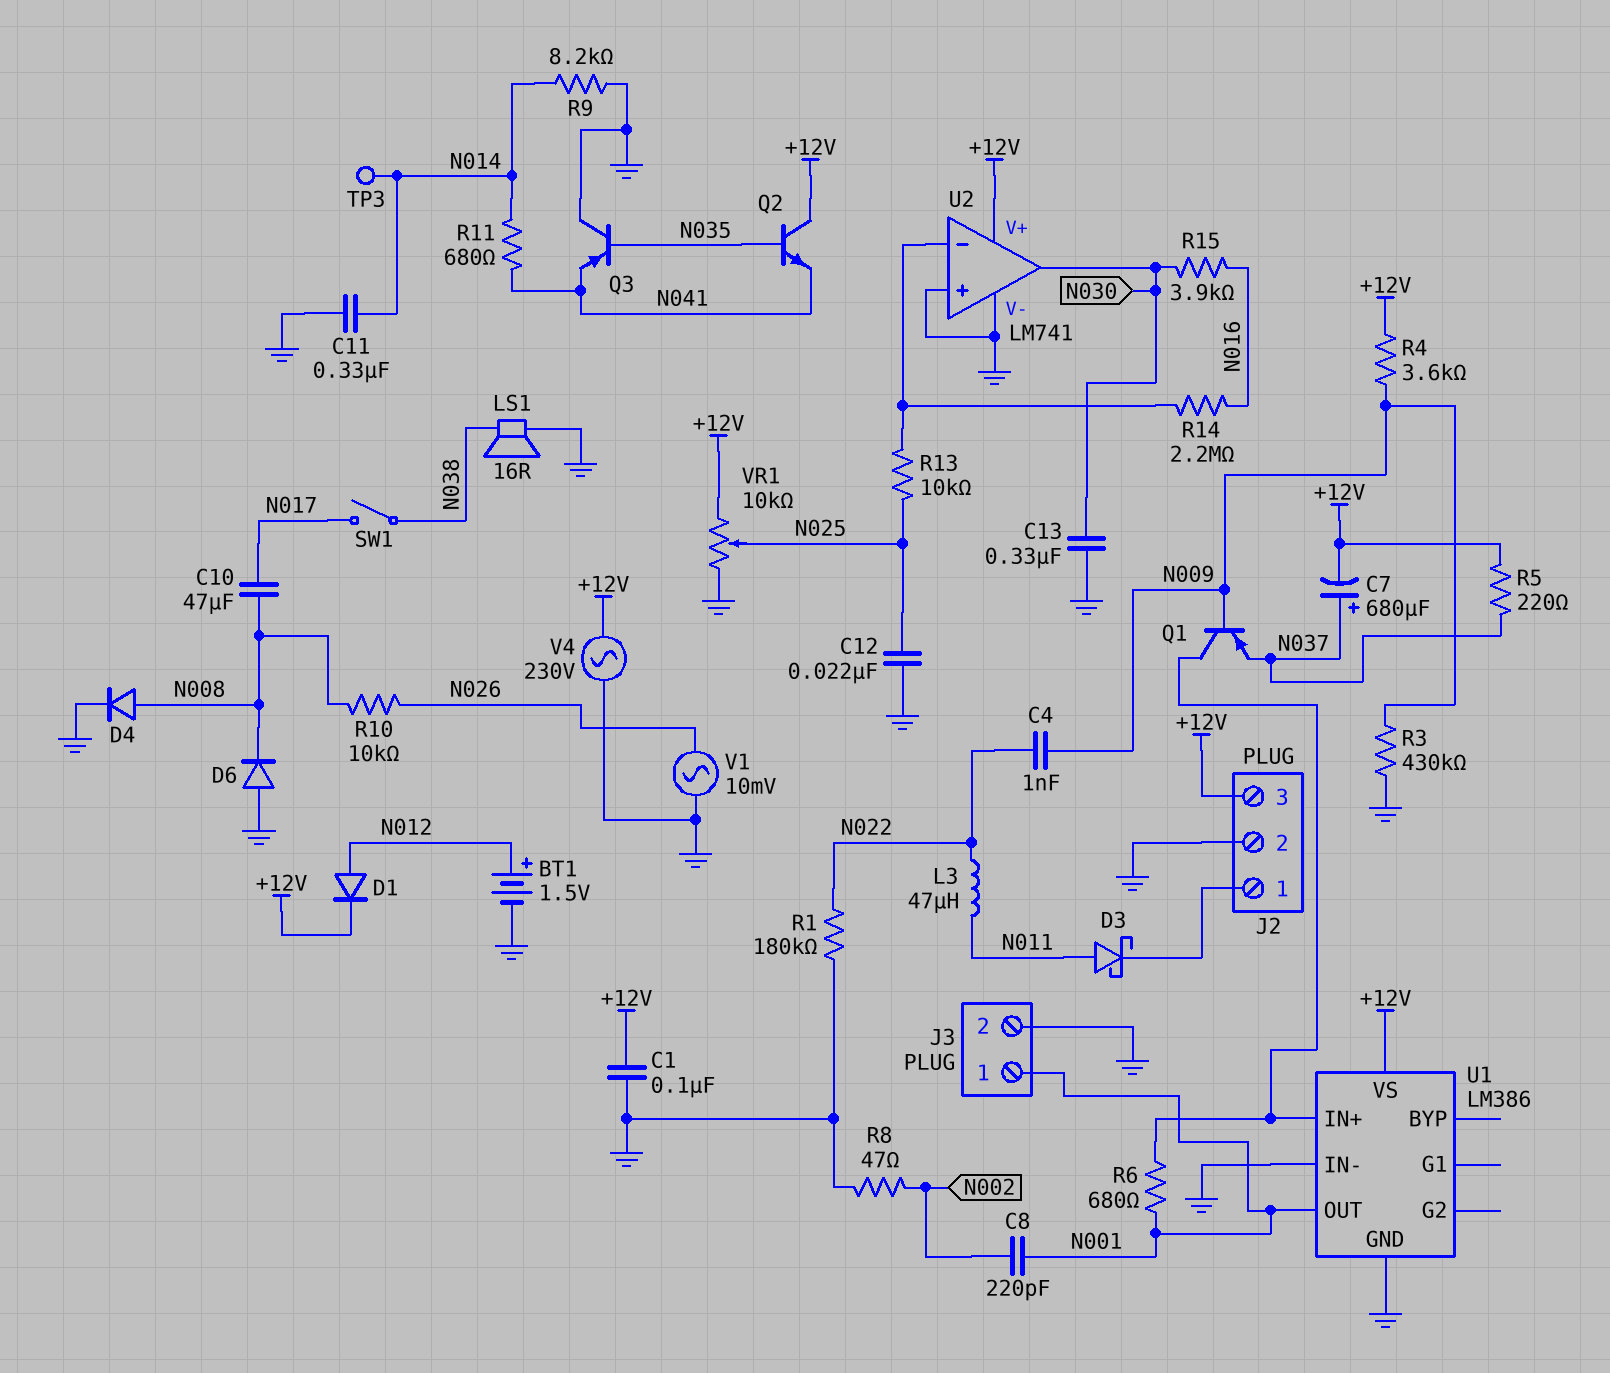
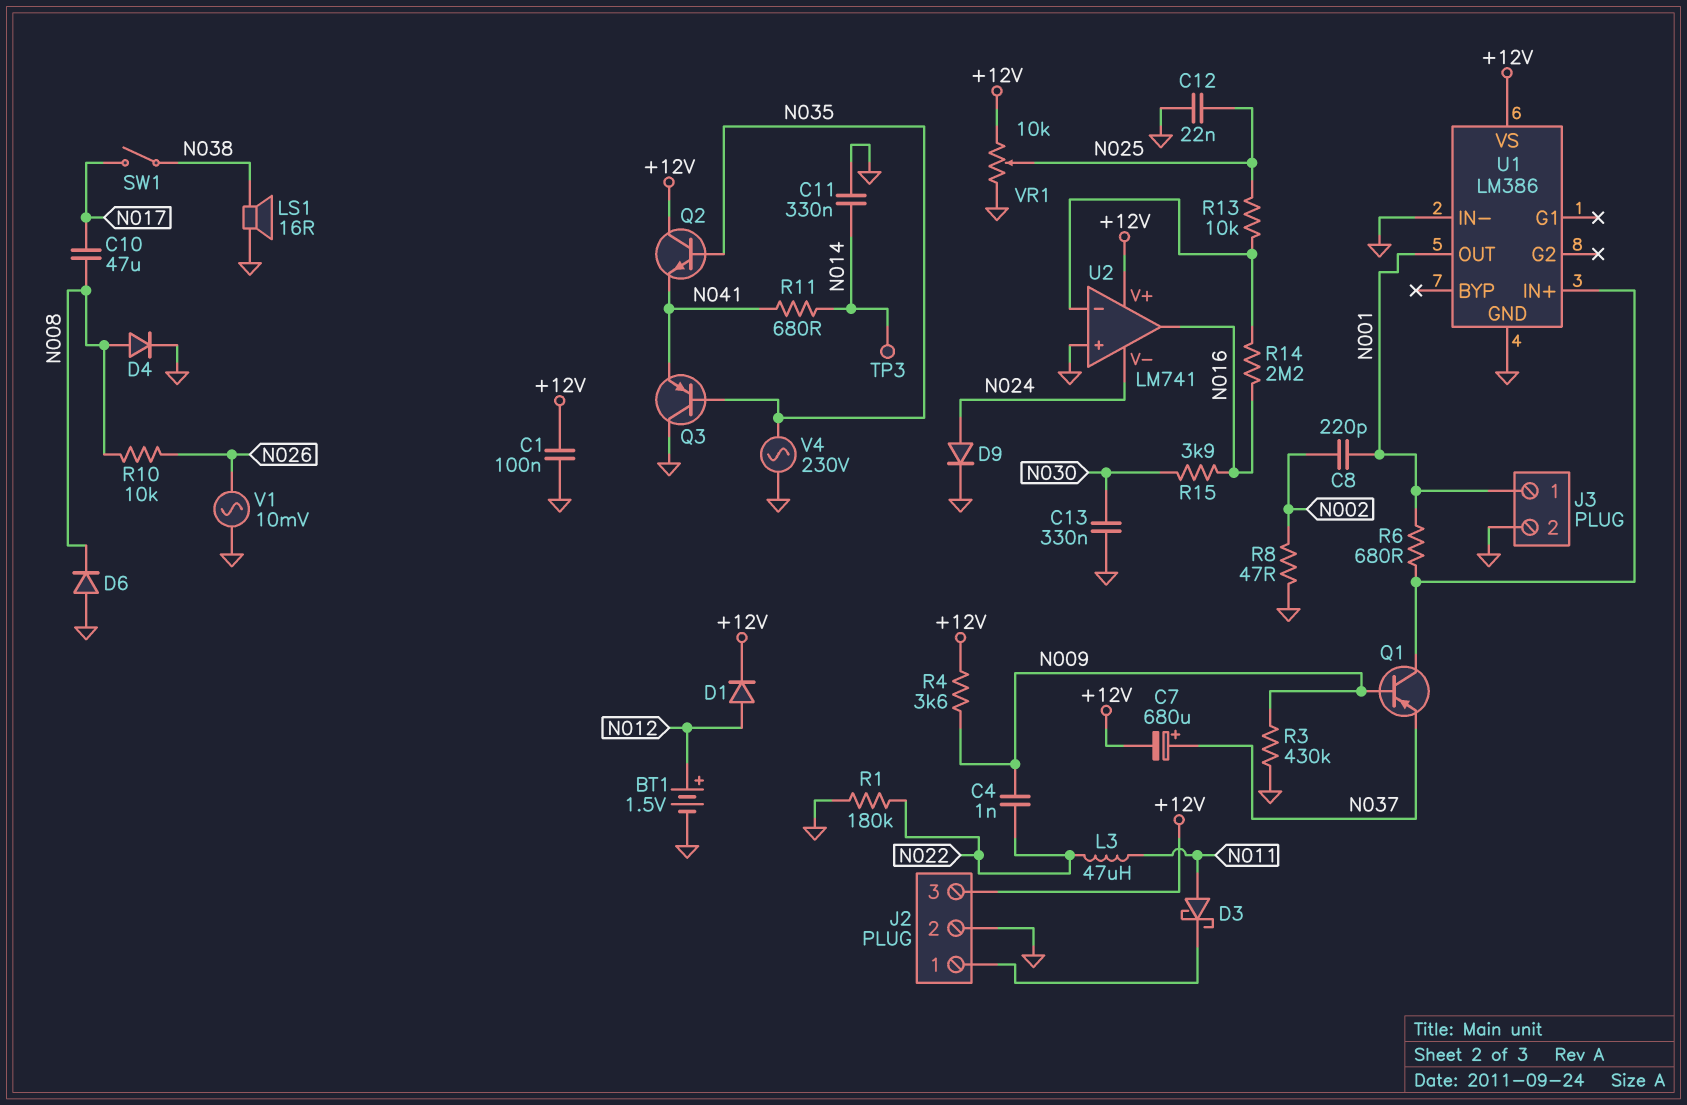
D9: none -> diode (A N024, K GND)
R5: 220 (+12V, N037) -> none
R9: 8.2k (GND, N014) -> none
U2 pin V-: GND -> N024
U2 pin out: N030 -> N016
V4: AC 230V (+12V, GND) -> AC 230V (GND, N035)

